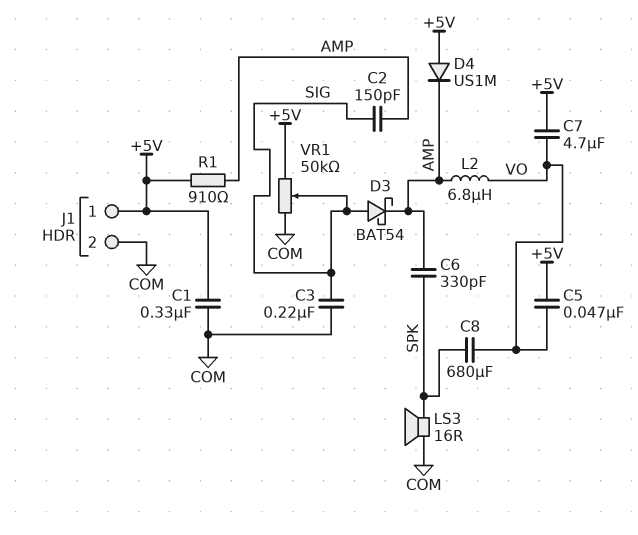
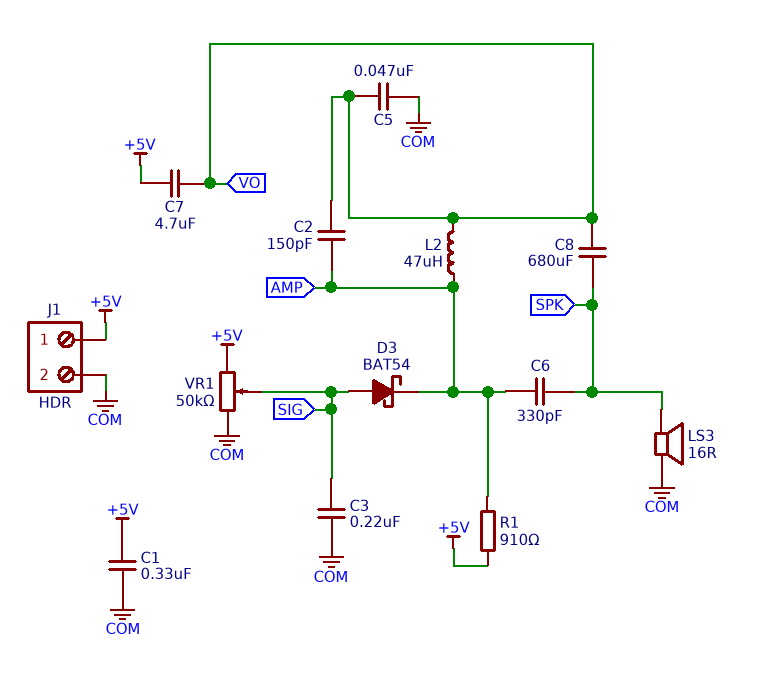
C2: 150pF (AMP, SIG) -> 150pF (AMP, VO)
C5: 47nF (+5V, VO) -> 47nF (COM, VO)
D4: diode US1M (A +5V, K AMP) -> none
L2: 6.8uH (AMP, VO) -> 47uH (AMP, VO)

